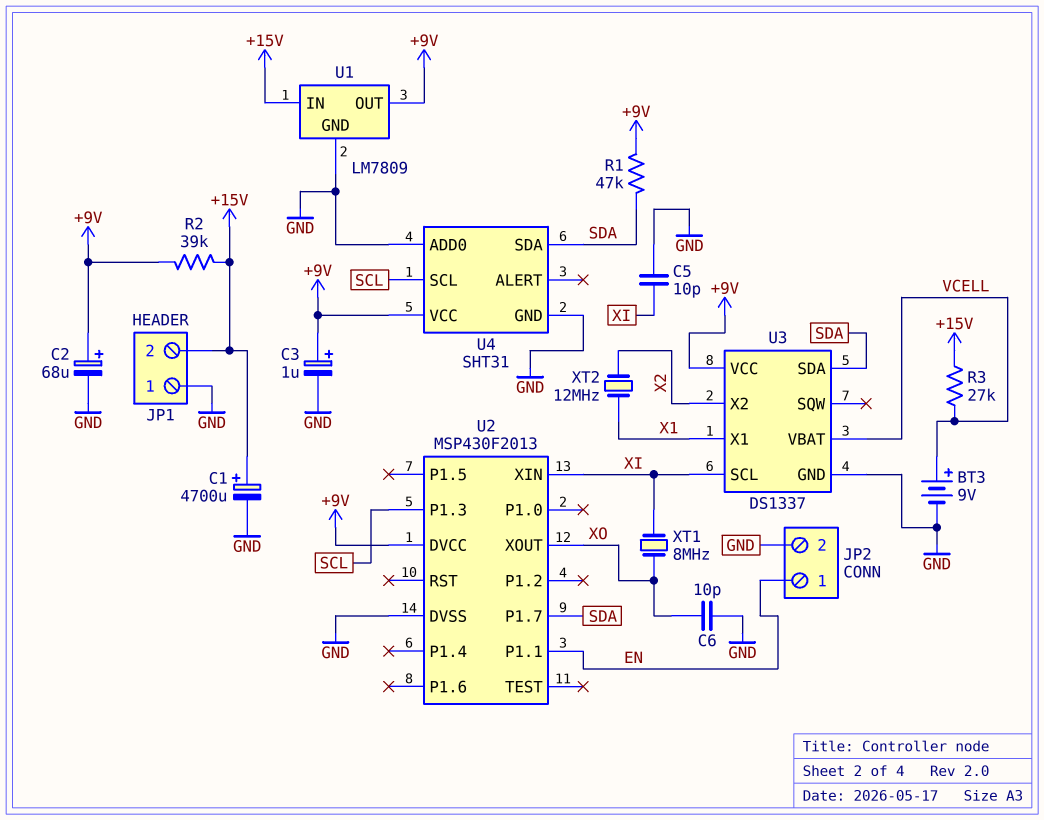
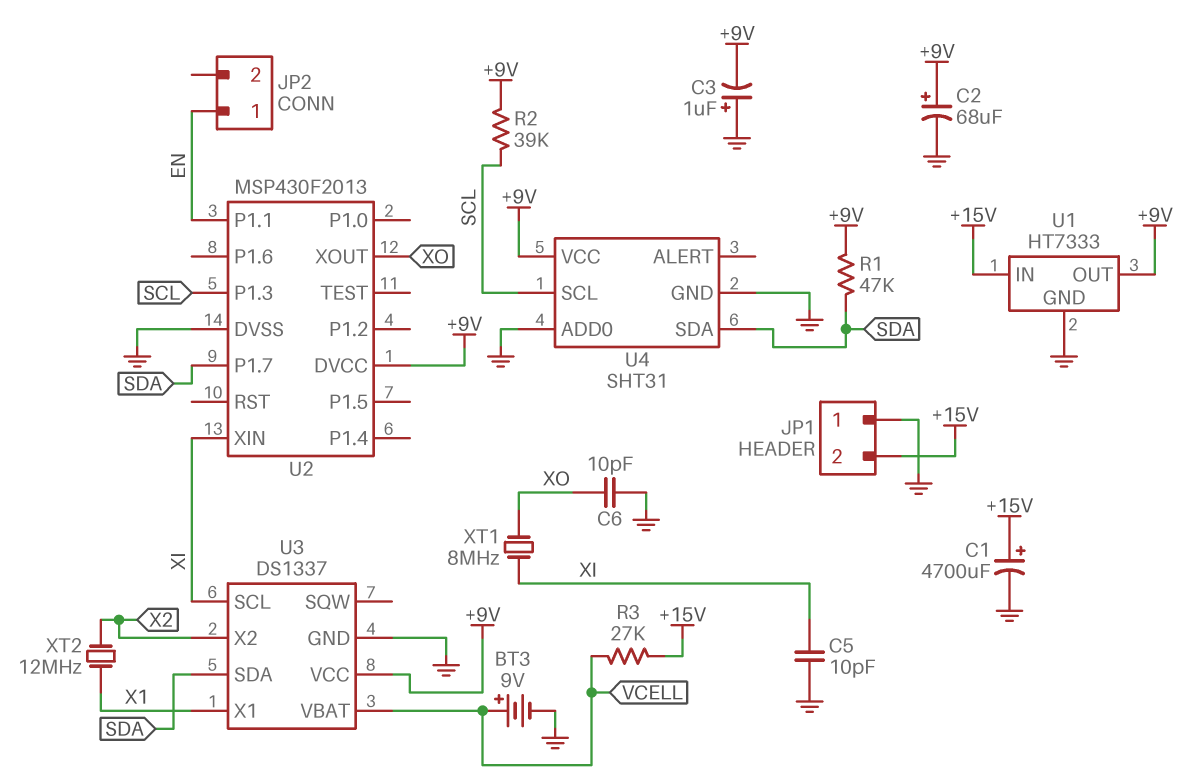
C3: 1uF (plus +9V, minus GND) -> 1uF (plus GND, minus +9V)
JP2 pin 2: GND -> none
R2: 39k (+9V, +15V) -> 39k (+9V, SCL)
U1: LM7809 -> HT7333

